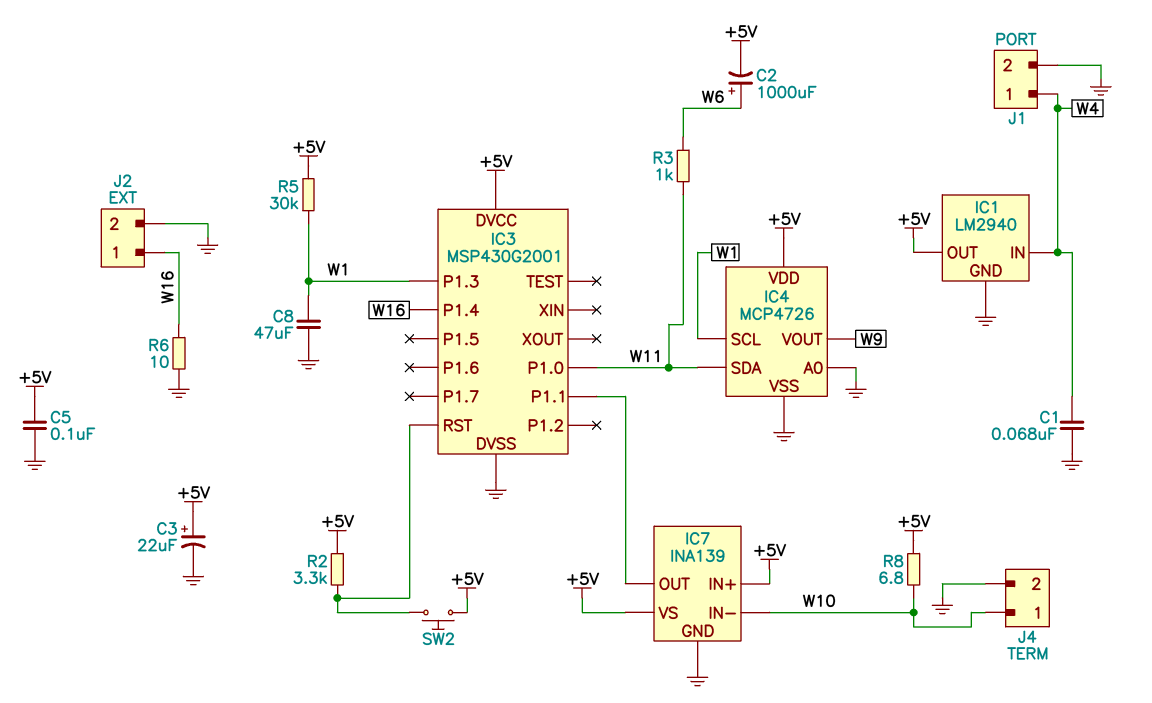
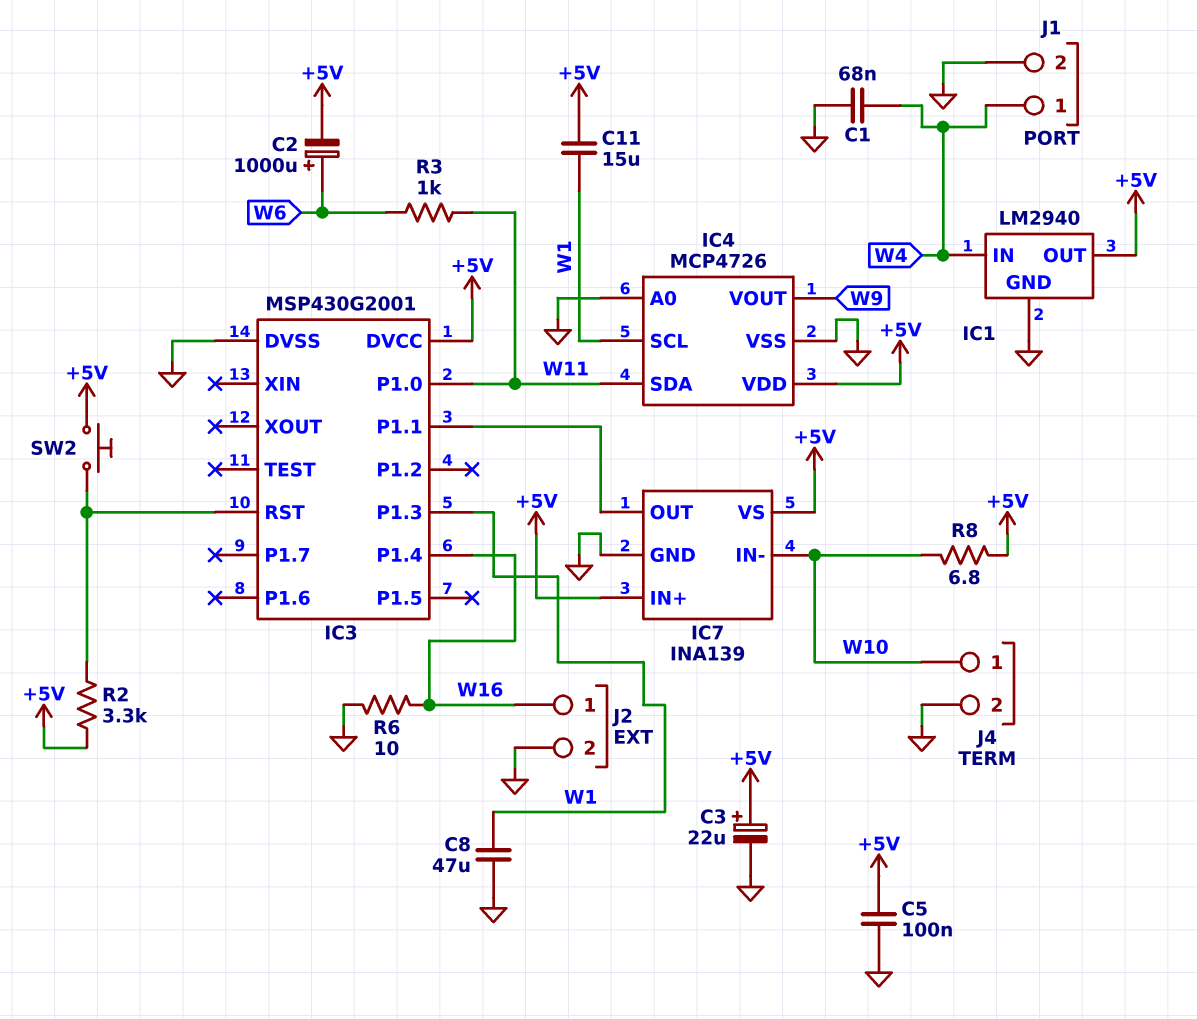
C11: none -> 15uF (+5V, W1)
R5: 30k (+5V, W1) -> none

